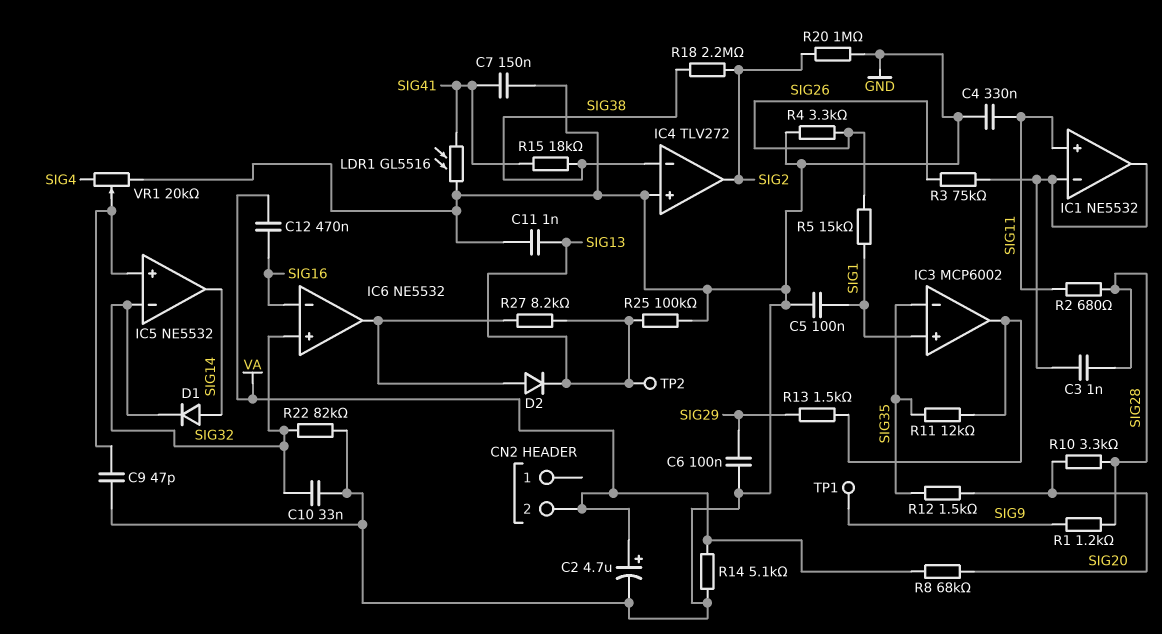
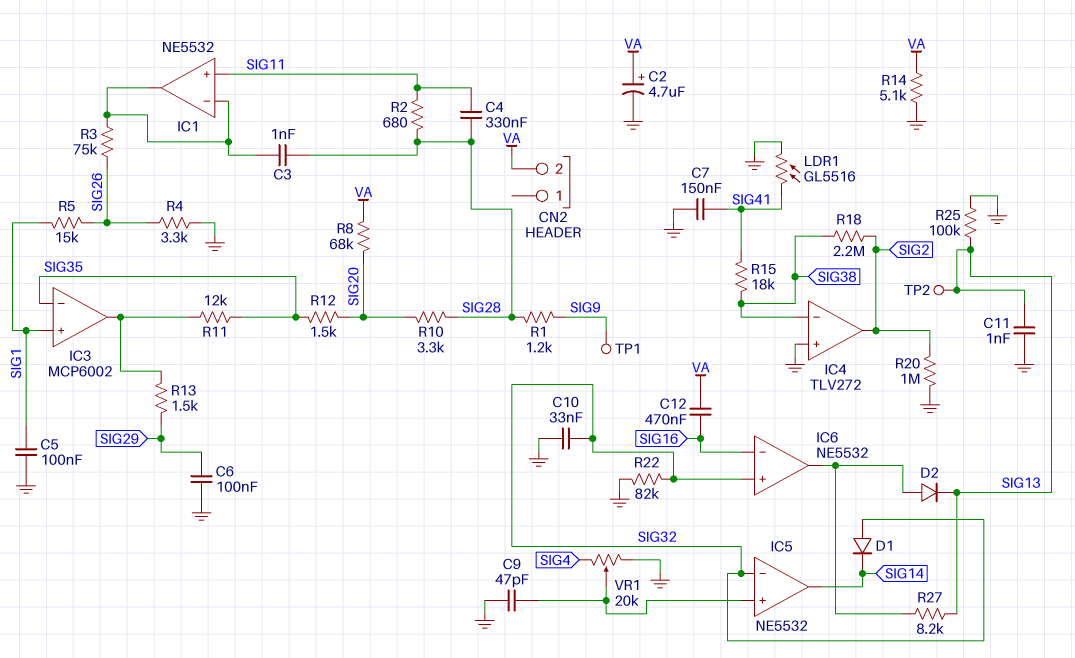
C4: 330nF (GND, SIG11) -> 330nF (SIG11, SIG28)
D1: diode (A SIG14, K SIG32) -> diode (A SIG32, K SIG14)

